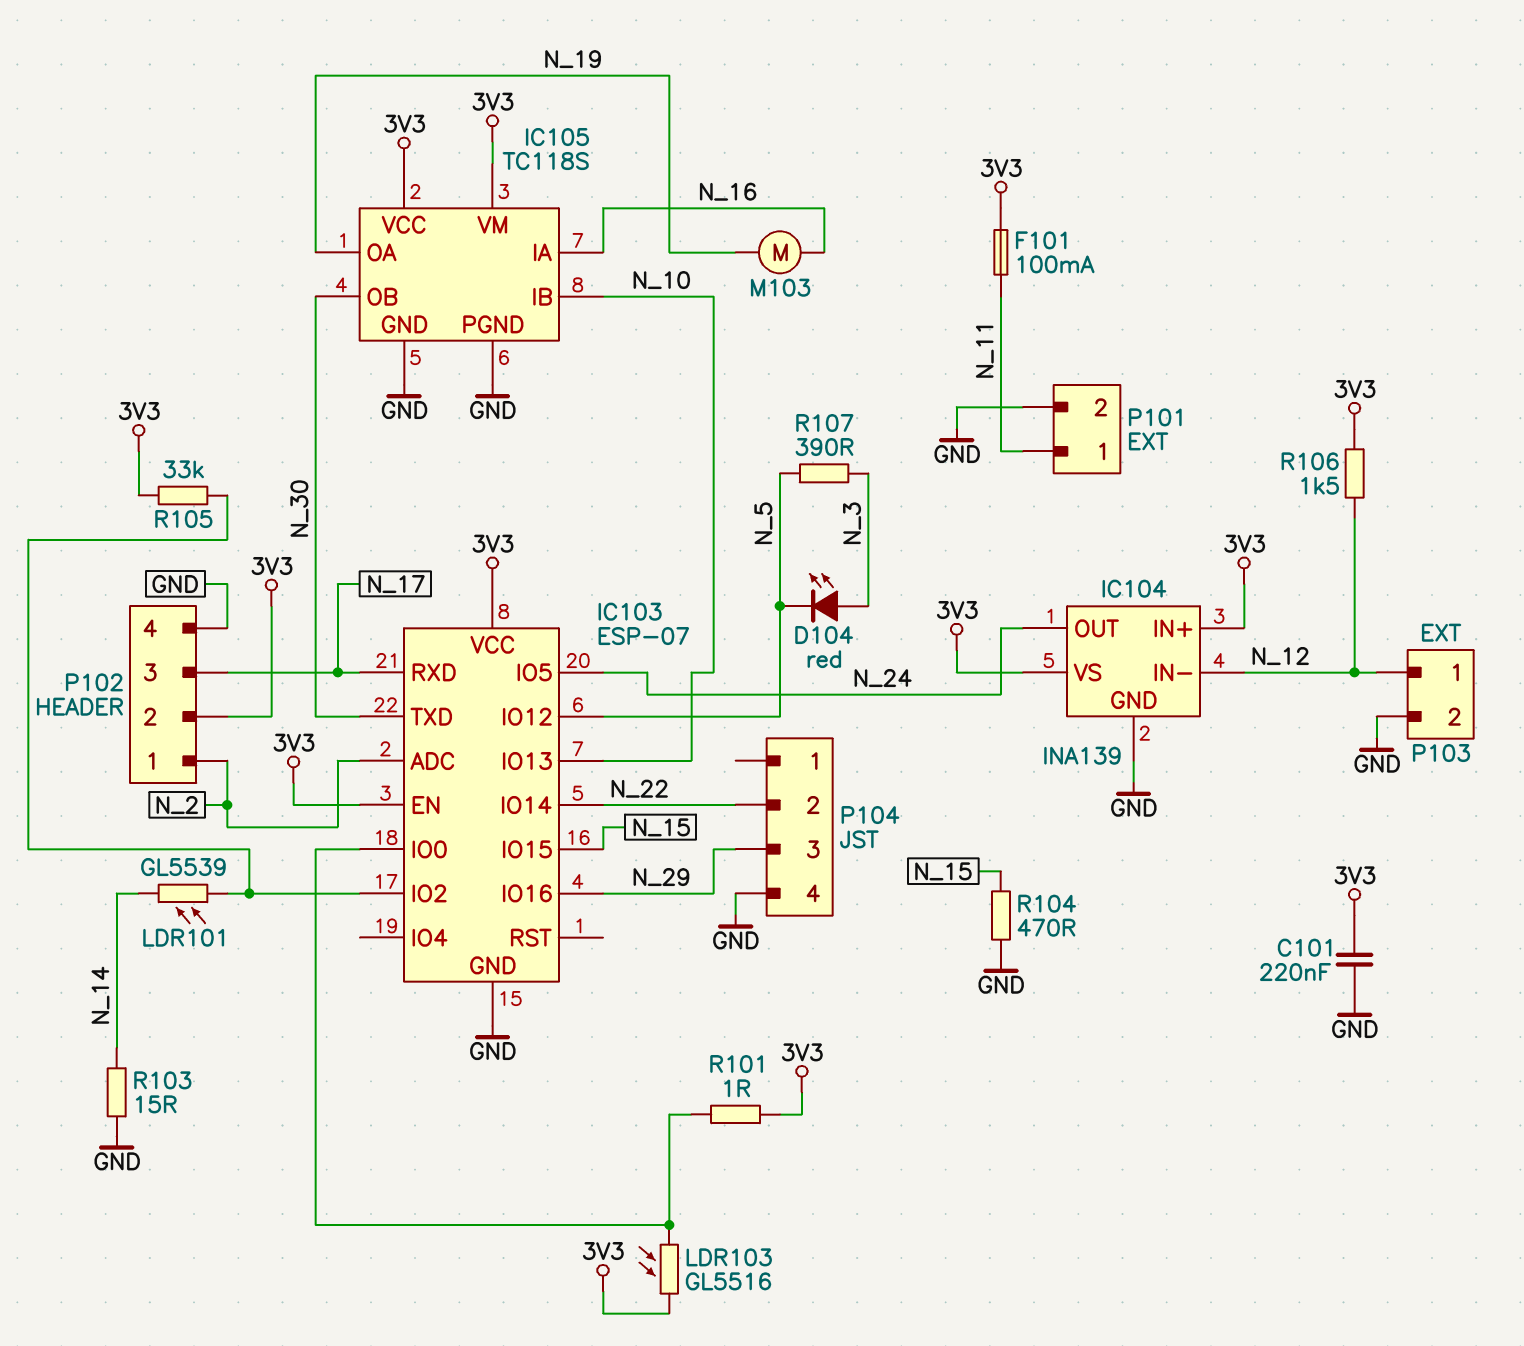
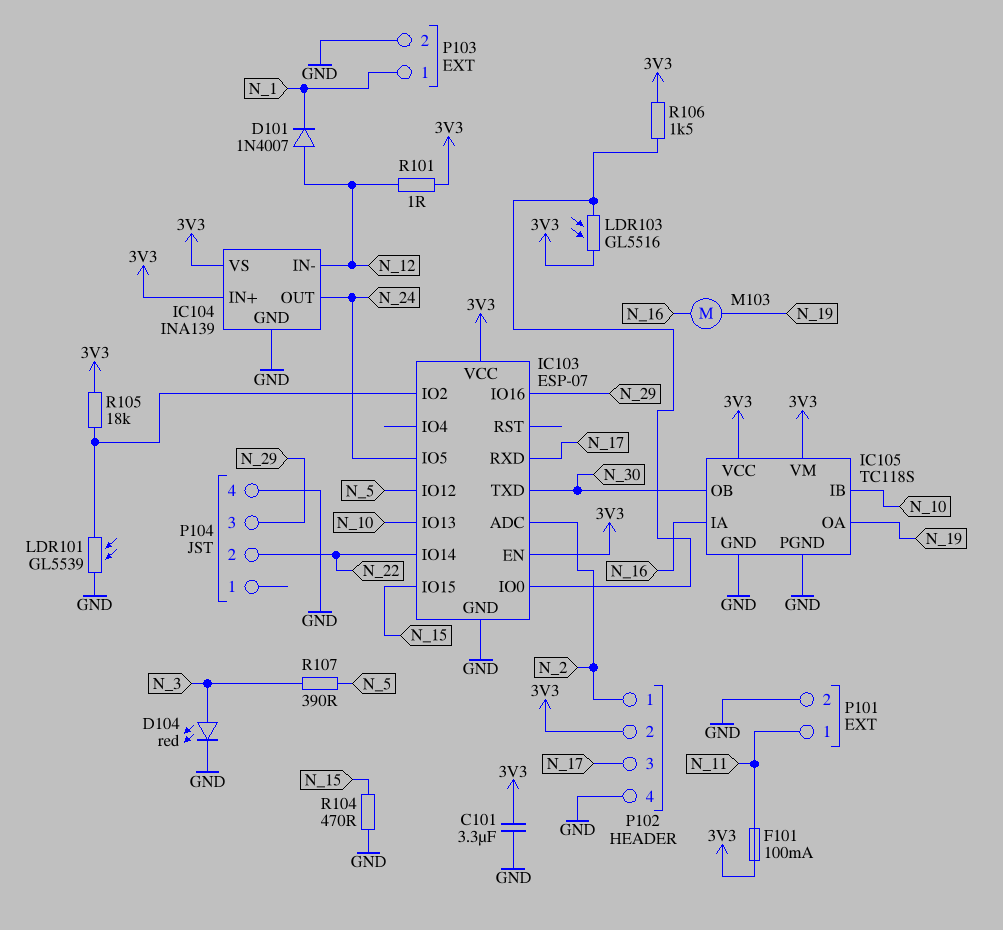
C101: 220nF (3V3, GND) -> 3.3uF (3V3, GND)
D101: none -> diode 1N4007 (A N_12, K N_1)
D104: LED red (A N_3, K N_5) -> LED red (A N_3, K GND)
LDR101: GL5539 (IC103/IO2, N_14) -> GL5539 (GND, IC103/IO2)
P103 pin 1: N_12 -> N_1
R101: 1 (3V3, IC103/IO0) -> 1 (3V3, N_12)
R103: 15 (GND, N_14) -> none
R105: 33k (3V3, IC103/IO2) -> 18k (3V3, IC103/IO2)
R106: 1.5k (3V3, N_12) -> 1.5k (3V3, IC103/IO0)

